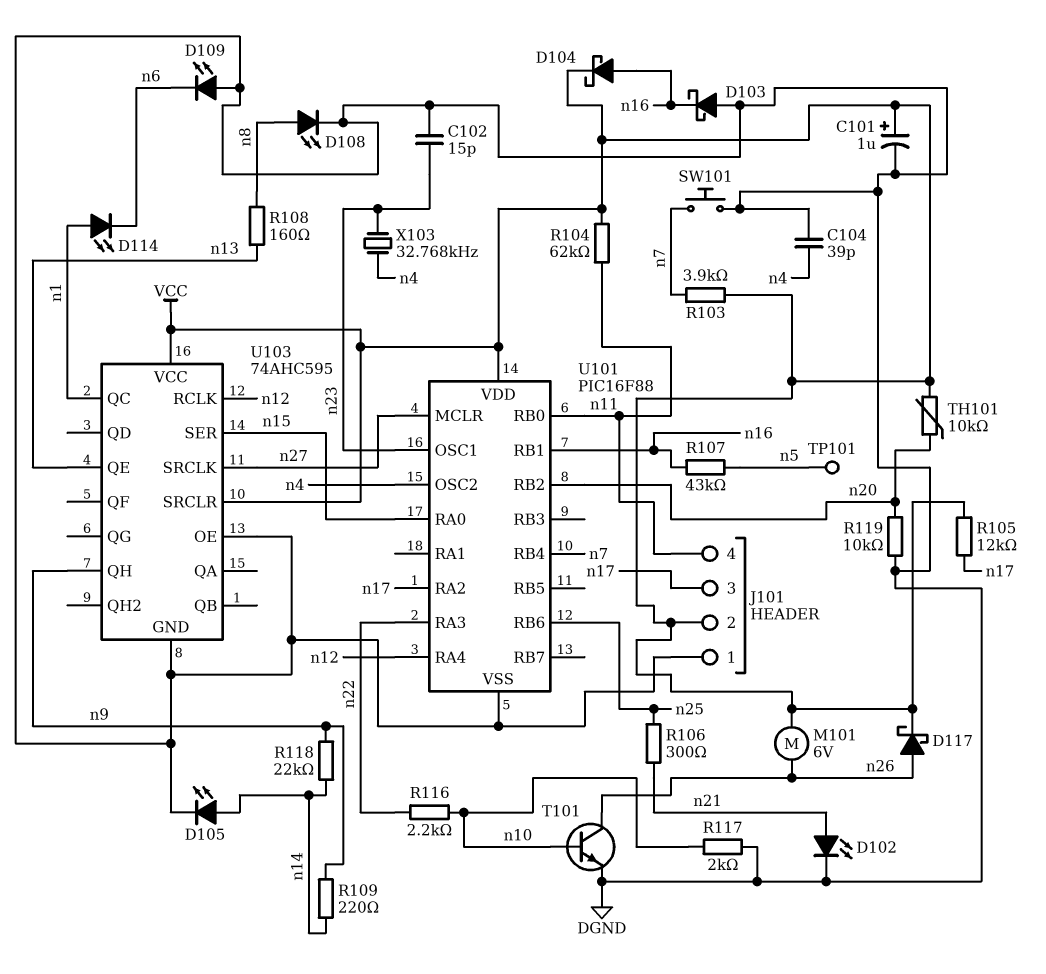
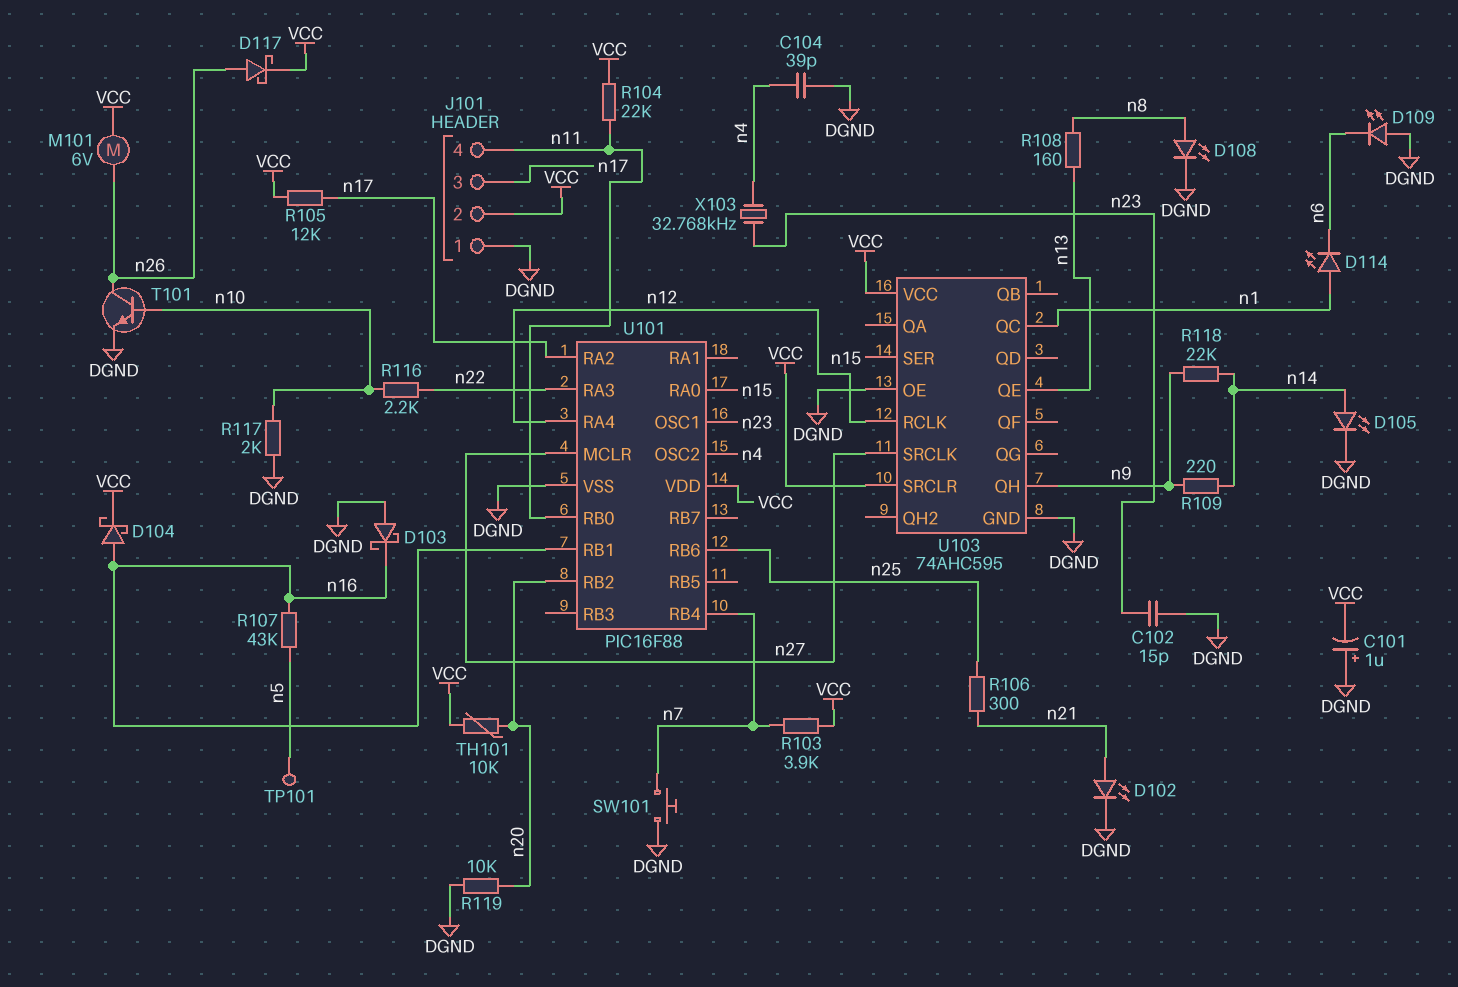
C101: 1uF (plus VCC, minus DGND) -> 1uF (plus DGND, minus VCC)
R104: 62k (VCC, n11) -> 22k (VCC, n11)

